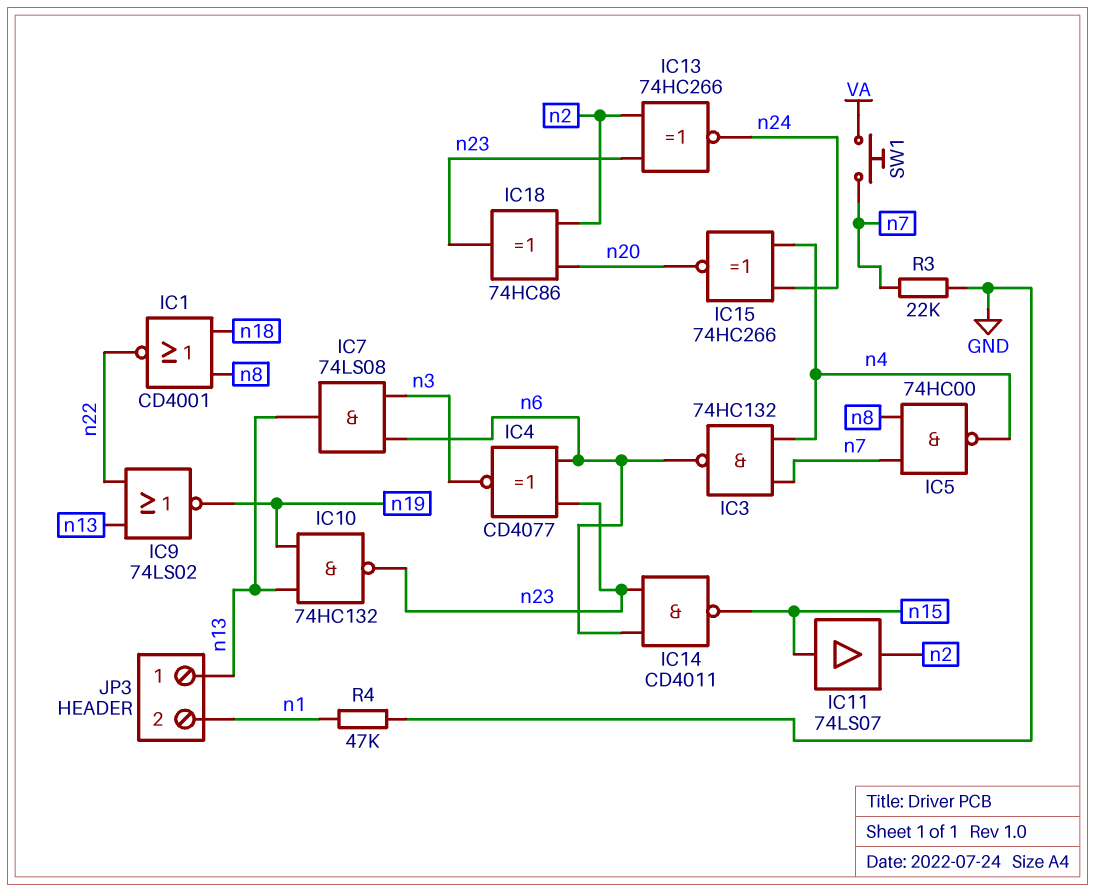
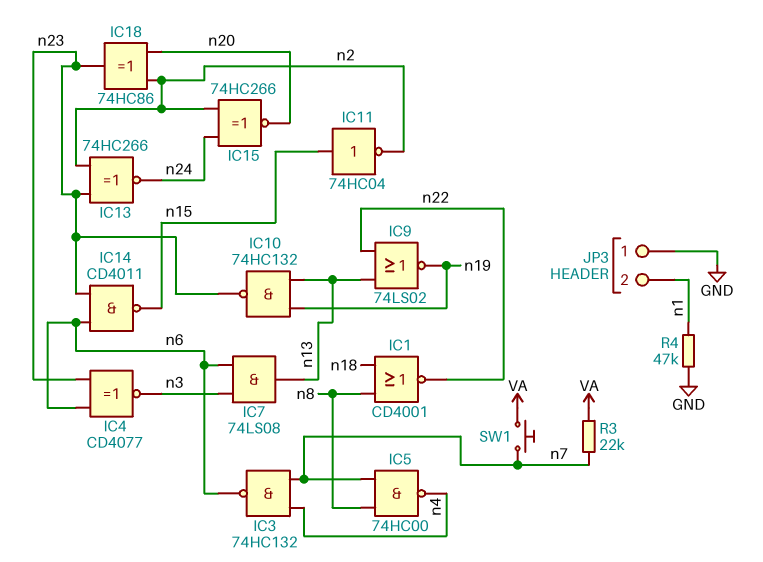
IC11: buffer 74LS07 (in n15, out n2) -> NOT 74HC04 (in n15, out n2)
IC15: XNOR 74HC266 (in n4, in n24, out n20) -> XNOR 74HC266 (in n2, in n24, out n20)
JP3 pin 1: n13 -> GND
R3: 22k (GND, n7) -> 22k (VA, n7)

